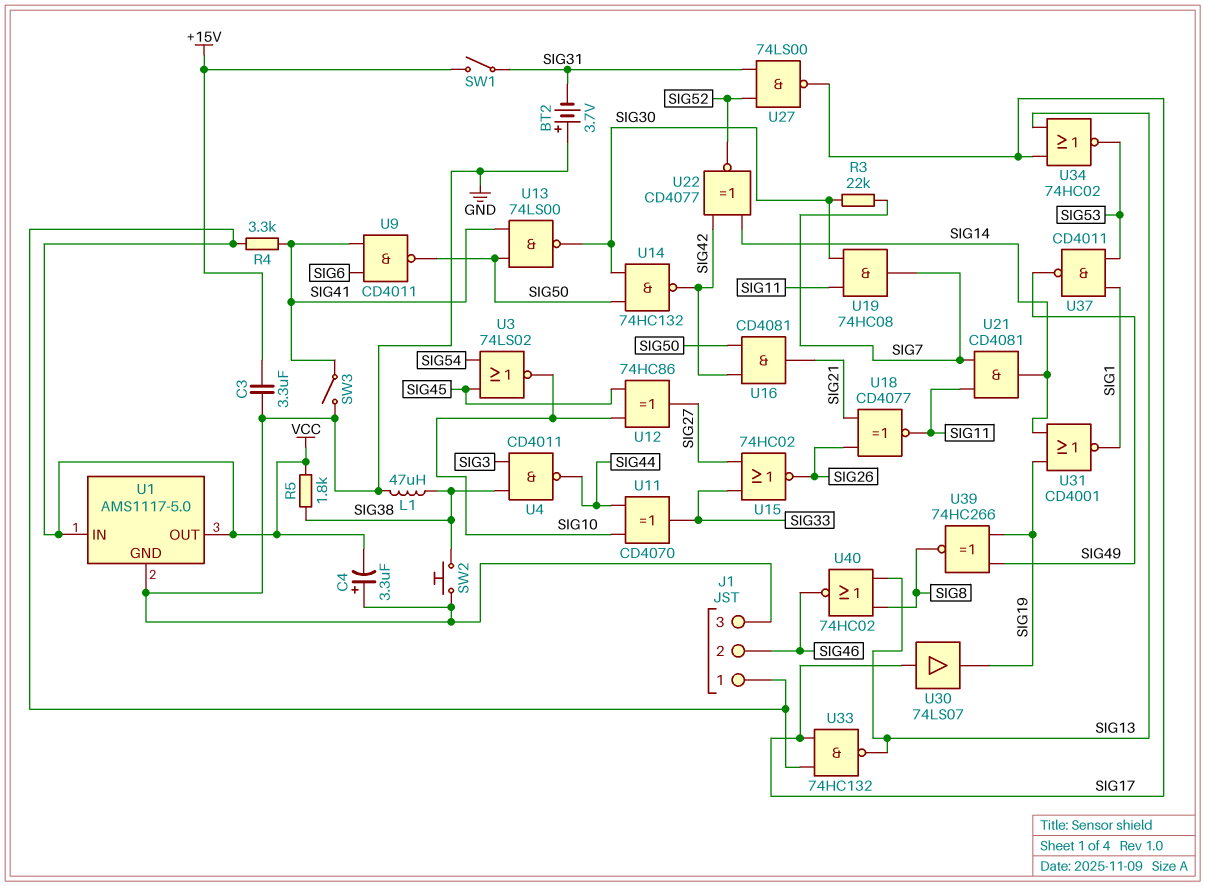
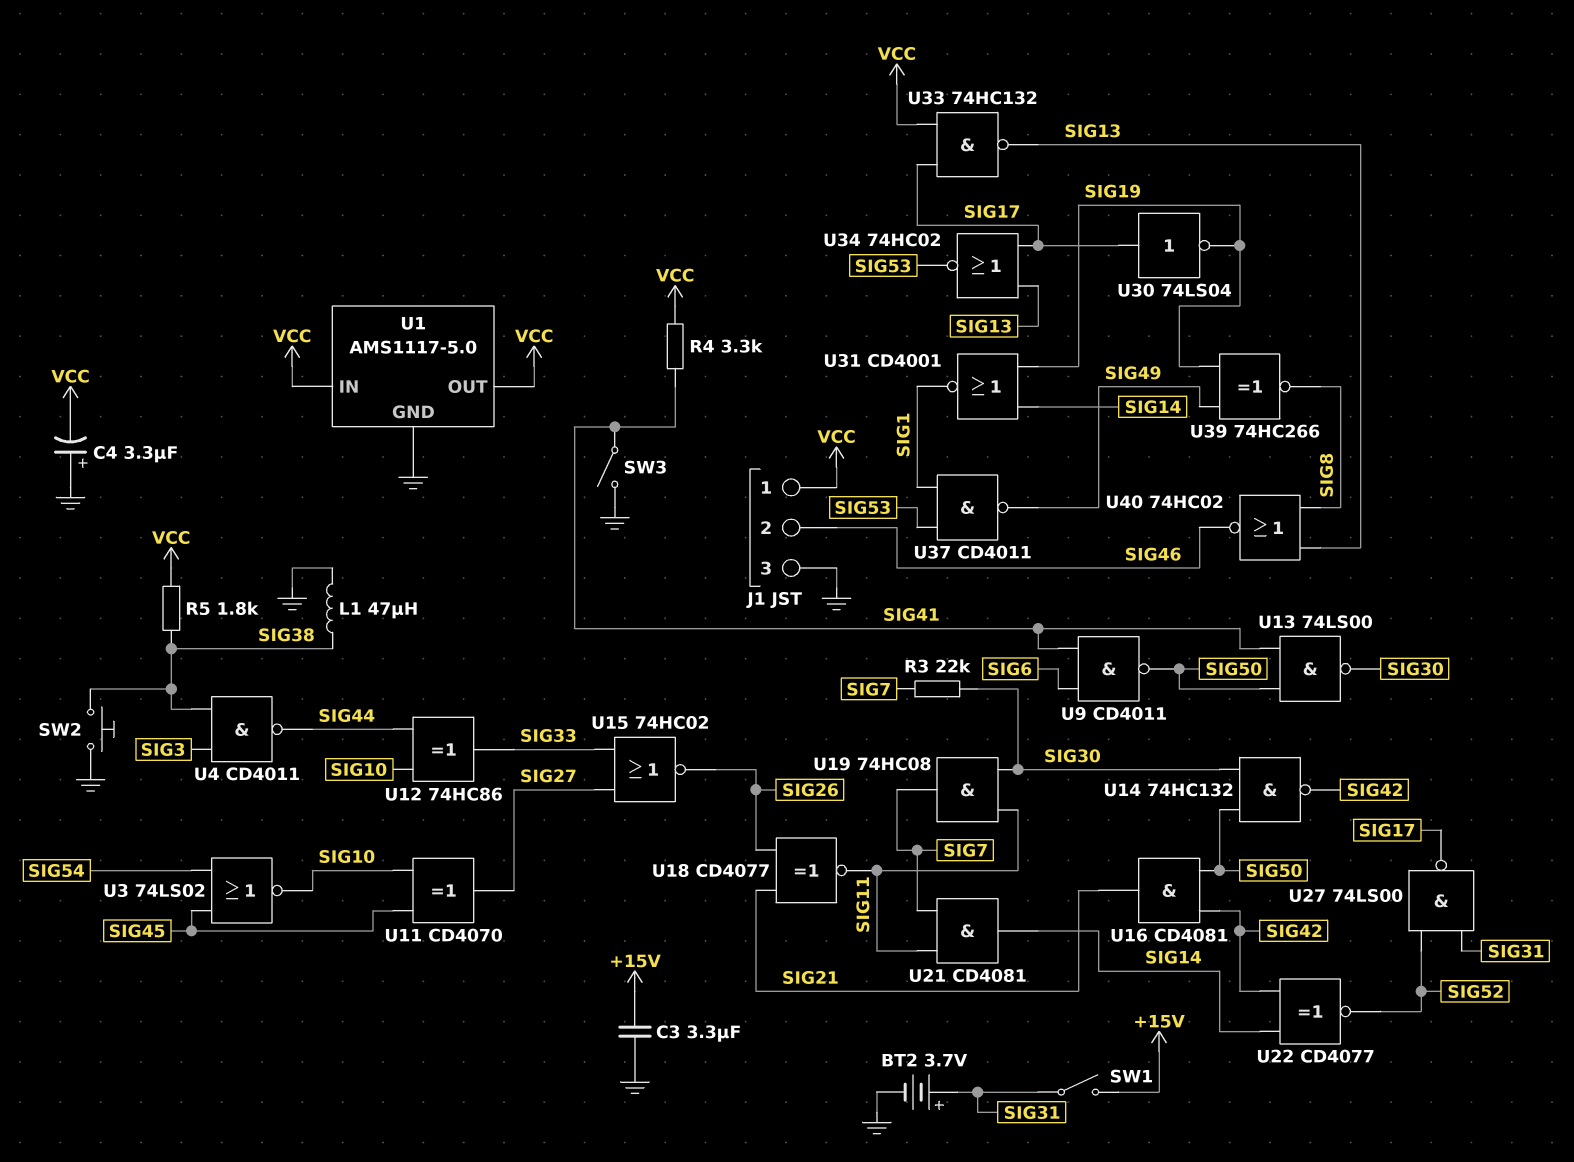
BT2: 3.7V (plus GND, minus SIG31) -> 3.7V (plus SIG31, minus GND)
U11: XOR CD4070 (in SIG10, in SIG44, out SIG33) -> XOR CD4070 (in SIG10, in SIG45, out SIG27)
U12: XOR 74HC86 (in SIG10, in SIG45, out SIG27) -> XOR 74HC86 (in SIG10, in SIG44, out SIG33)
U30: buffer 74LS07 (in SIG17, out SIG19) -> NOT 74LS04 (in SIG17, out SIG19)

